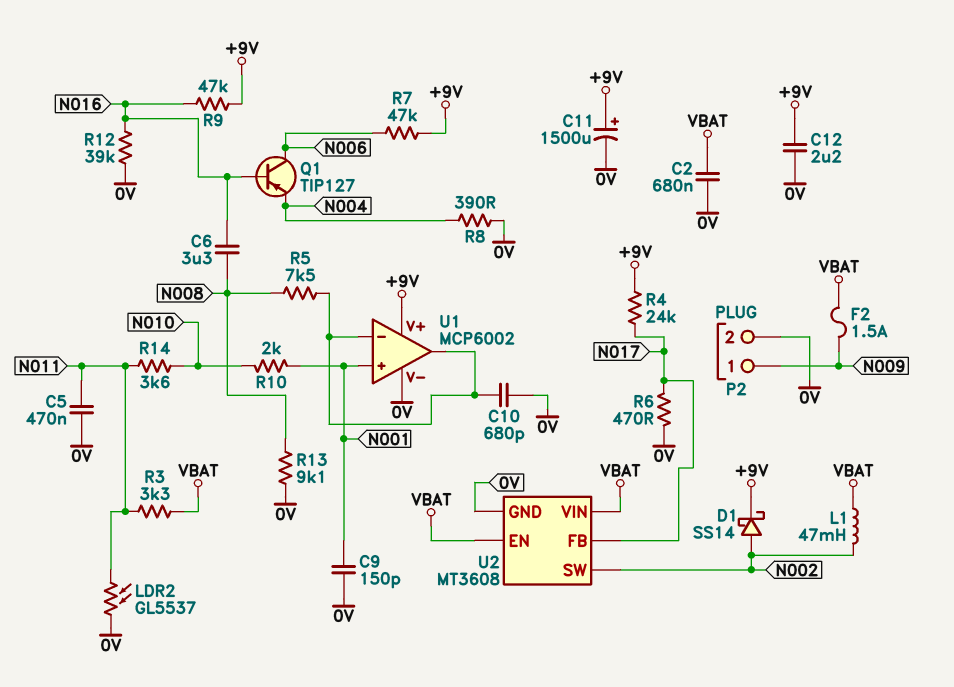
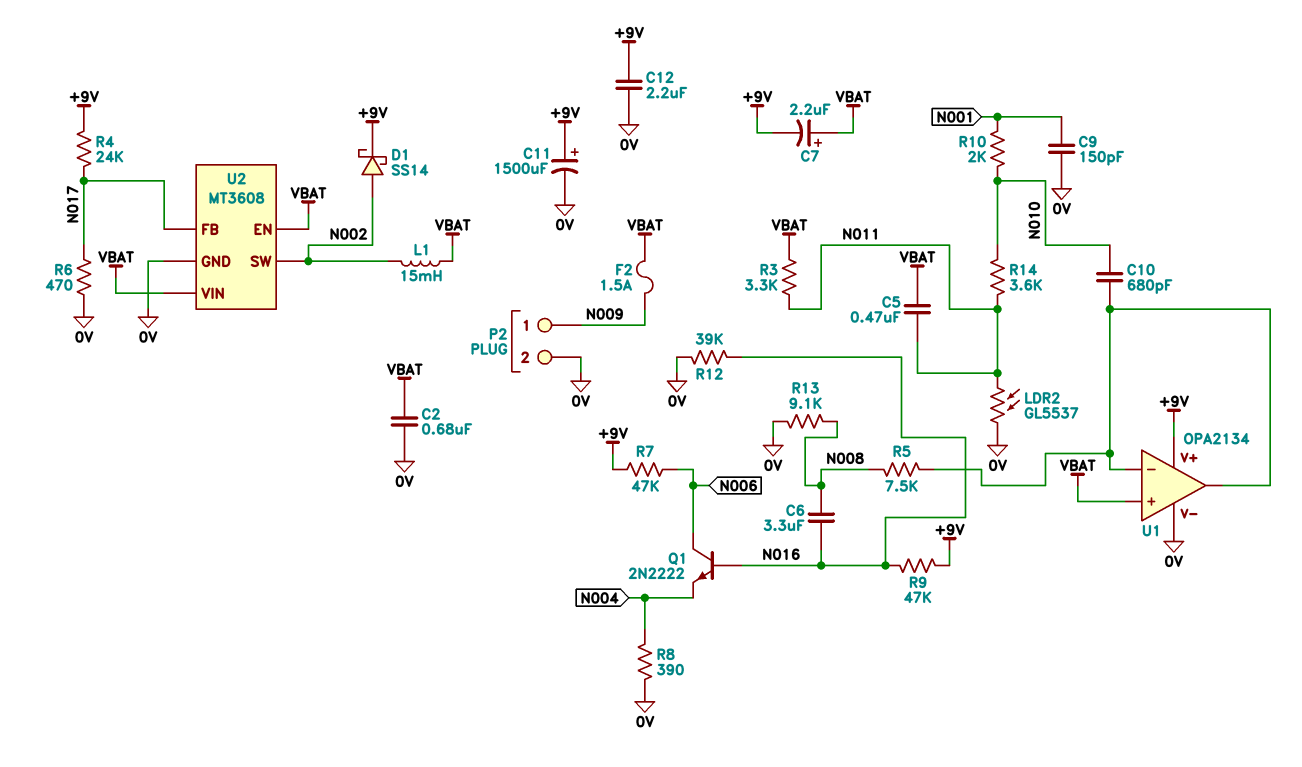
C5: 470nF (0V, N011) -> 470nF (N011, VBAT)
C7: none -> 2.2uF (plus VBAT, minus +9V)
C10: 680pF (0V, U1/in-) -> 680pF (N010, U1/in-)
L1: 47mH (N002, VBAT) -> 15mH (N002, VBAT)
Q1: PNP TIP127 (B N016, C N006, E N004) -> NPN 2N2222 (B N016, C N006, E N004)
U1: MCP6002 -> OPA2134
U1 pin in+: N001 -> VBAT

